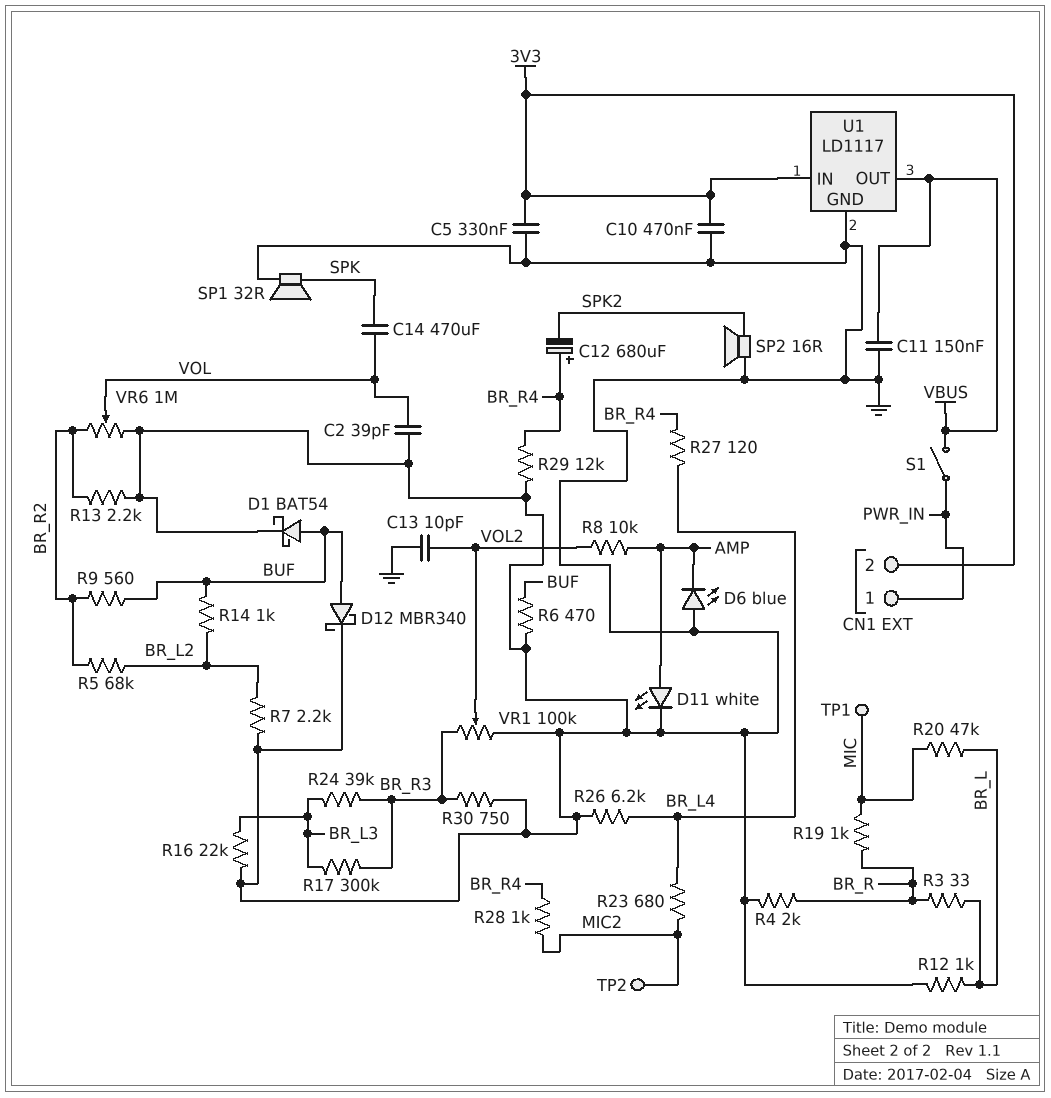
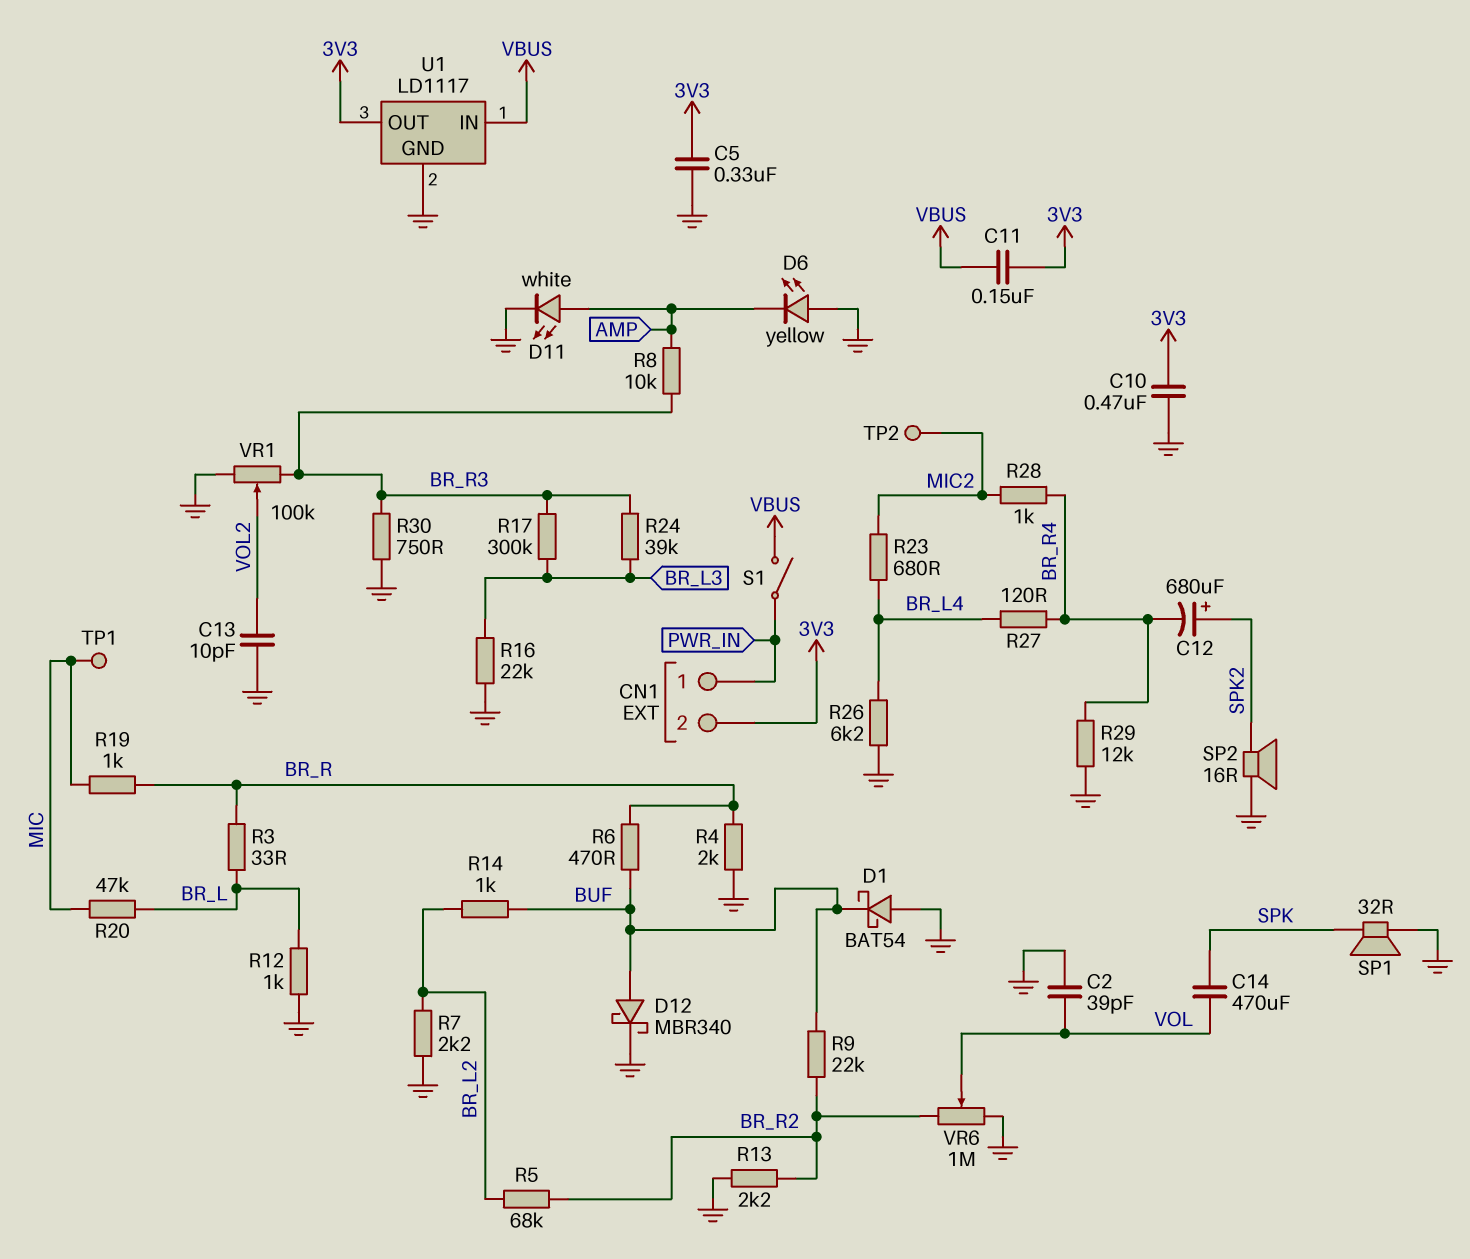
C11: 150nF (GND, VBUS) -> 150nF (3V3, VBUS)
C12: 680uF (plus BR_R4, minus SPK2) -> 680uF (plus SPK2, minus BR_R4)
D1: schottky BAT54 (A BUF, K GND) -> schottky BAT54 (A GND, K BUF)
D6: LED blue (A GND, K AMP) -> LED yellow (A GND, K AMP)
R6: 470 (BUF, GND) -> 470 (BR_R, BUF)
R8: 10k (AMP, VOL2) -> 10k (AMP, BR_R3)
R9: 560 (BR_R2, BUF) -> 22k (BR_R2, BUF)
U1 pin IN: 3V3 -> VBUS
U1 pin OUT: VBUS -> 3V3

